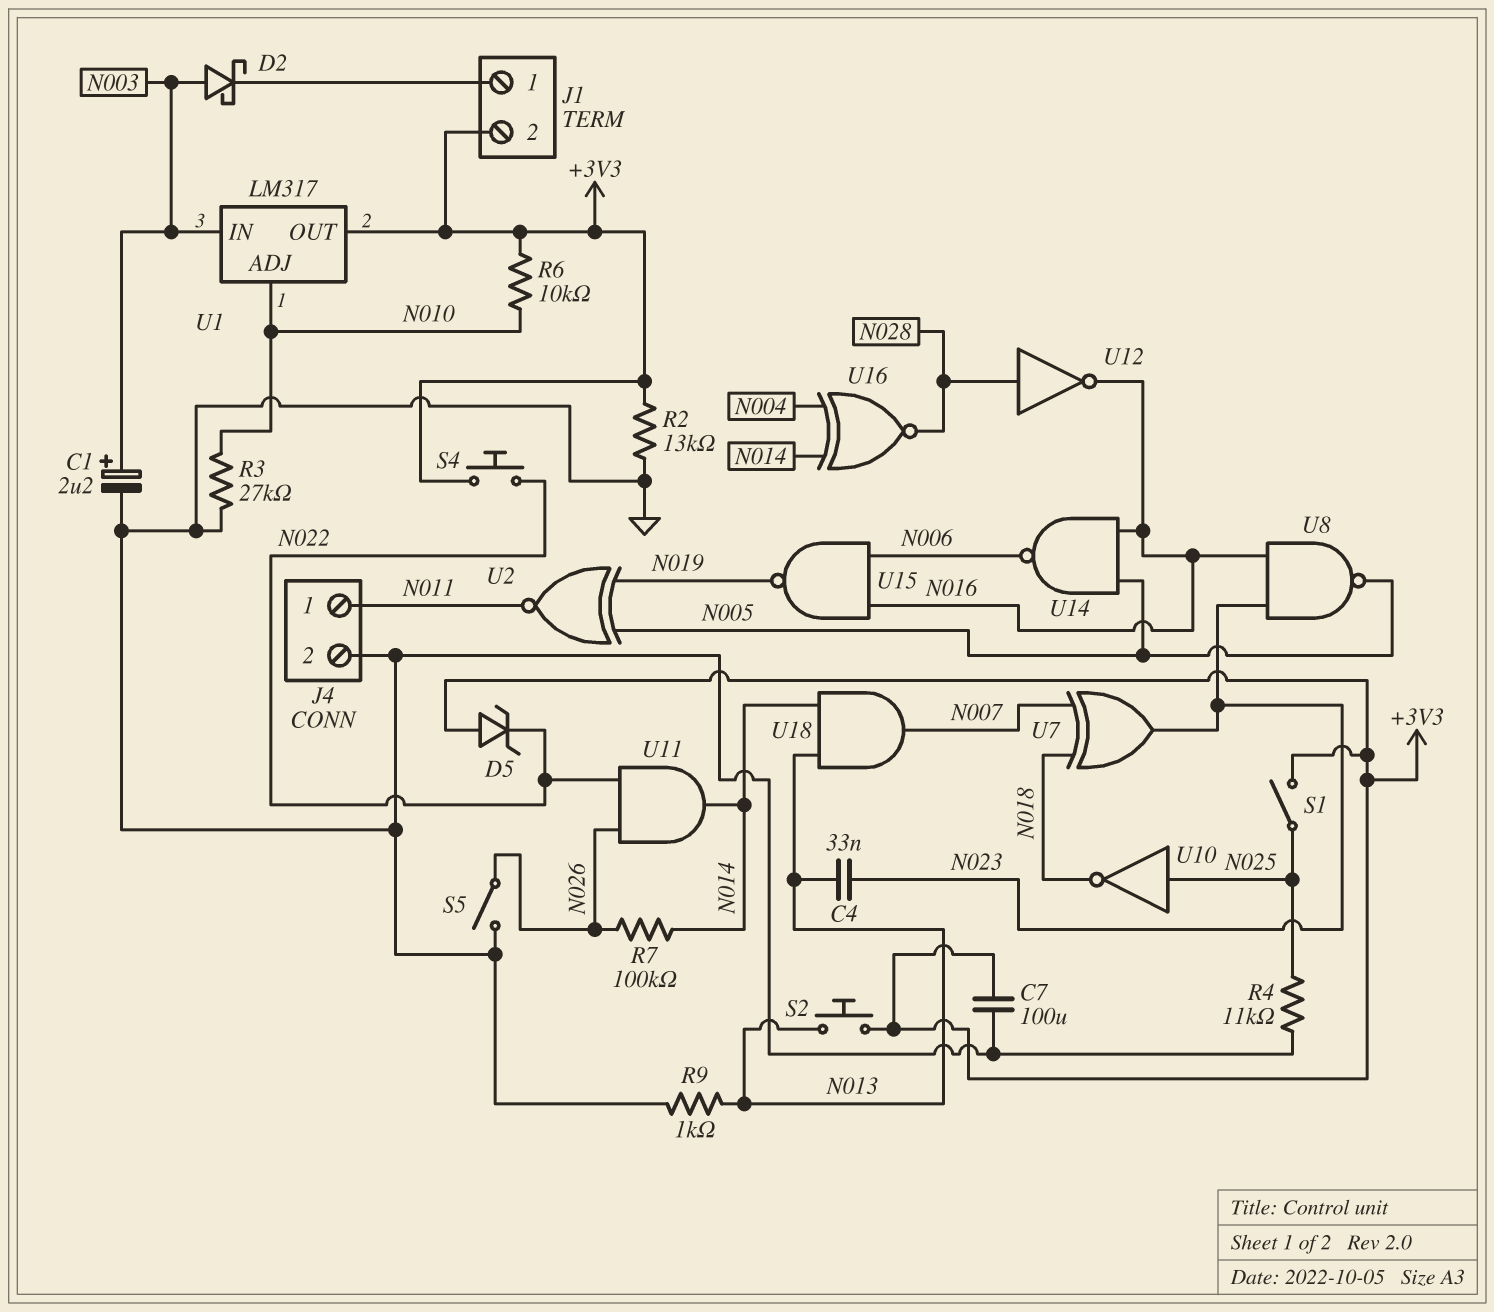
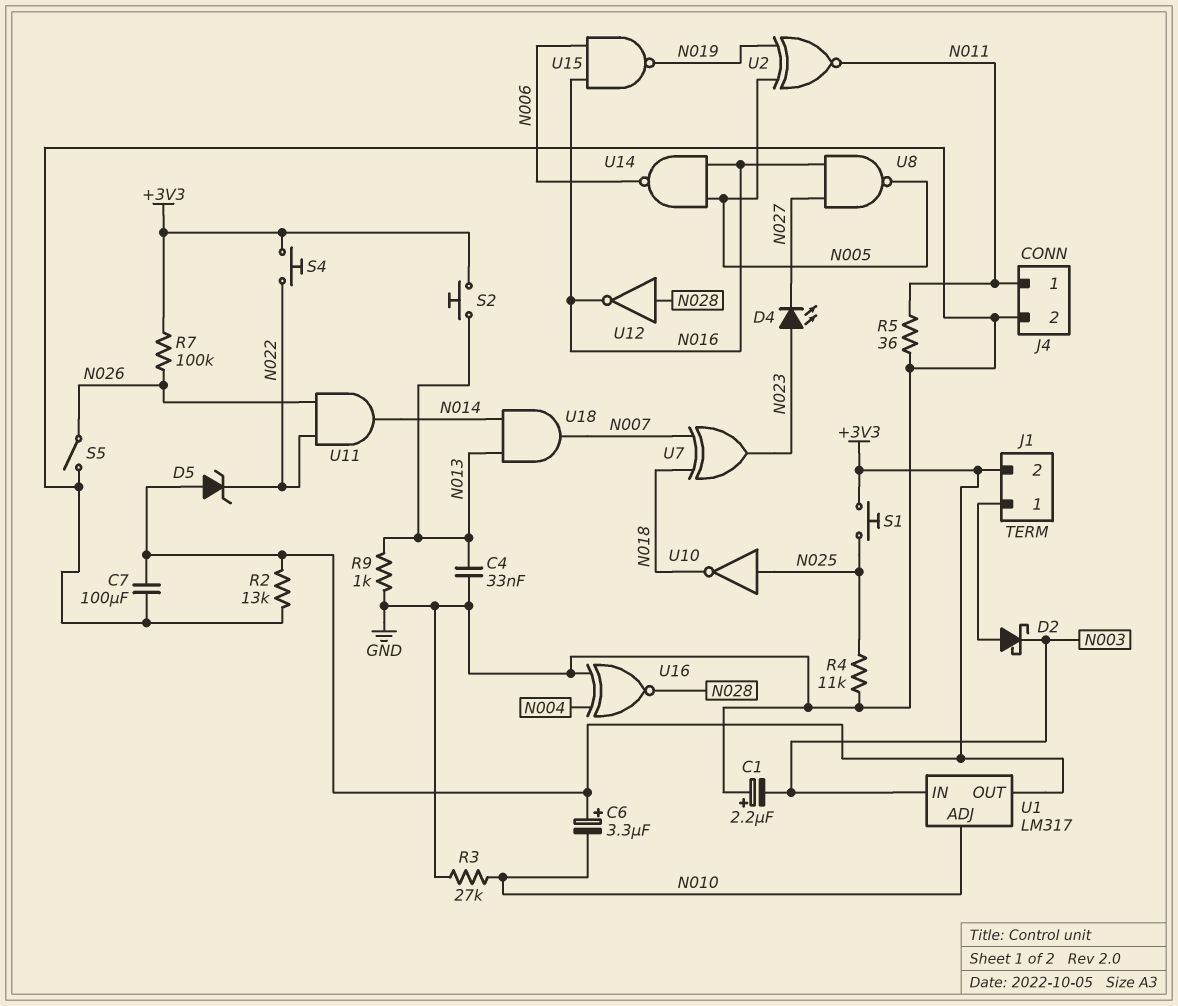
C1: 2.2uF (plus N003, minus GND) -> 2.2uF (plus GND, minus N003)
C4: 33nF (N013, N023) -> 33nF (GND, N013)
C6: none -> 3.3uF (plus +3V3, minus N010)
D2: schottky (A N003, K J1/1) -> schottky (A J1/1, K N003)
D4: none -> LED (A N023, K N027)
R5: none -> 36 (GND, N011)
R6: 10k (+3V3, N010) -> none
R7: 100k (N014, N026) -> 100k (+3V3, N026)
S1: switch (+3V3, N025) -> button (+3V3, N025)
U8: NAND (in N016, in N023, out N005) -> NAND (in N016, in N027, out N005)
U16: XNOR (in N004, in N014, out N028) -> XNOR (in GND, in N004, out N028)

